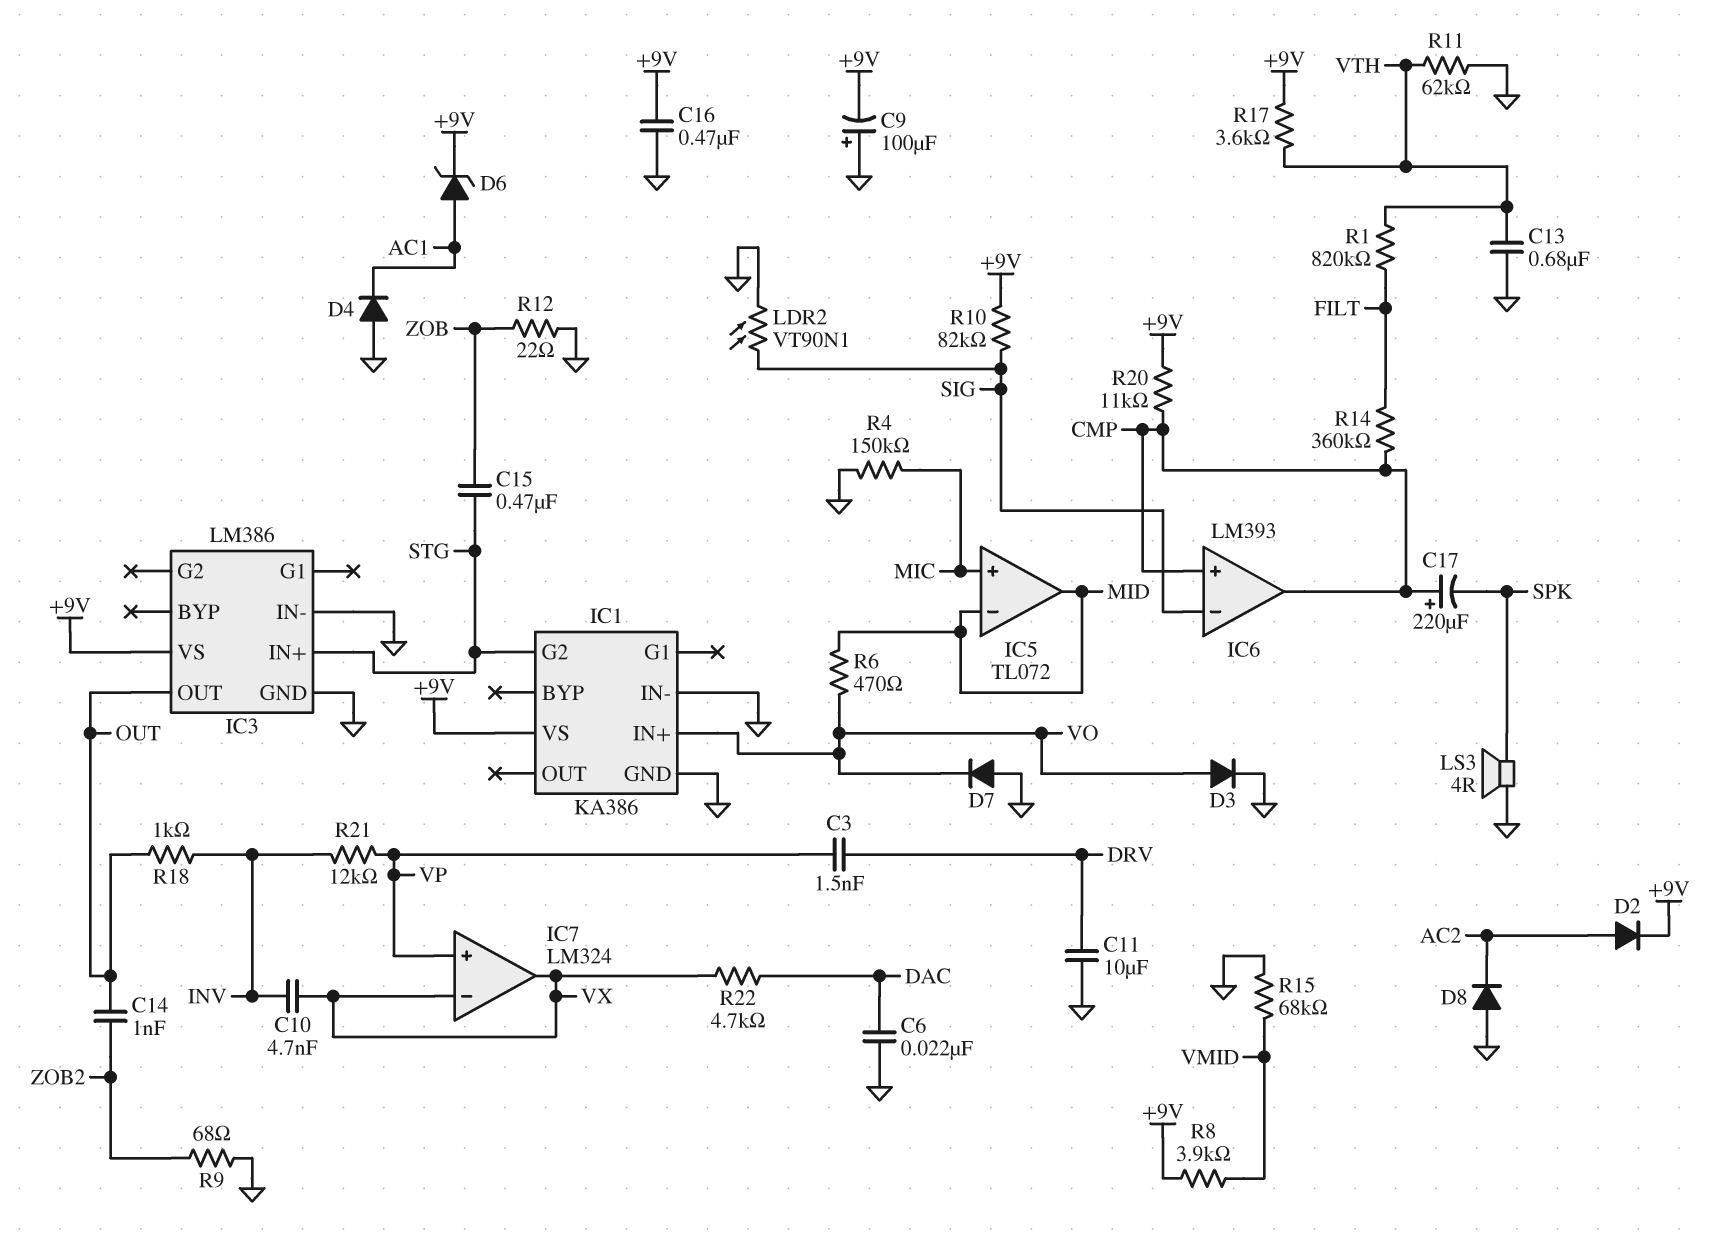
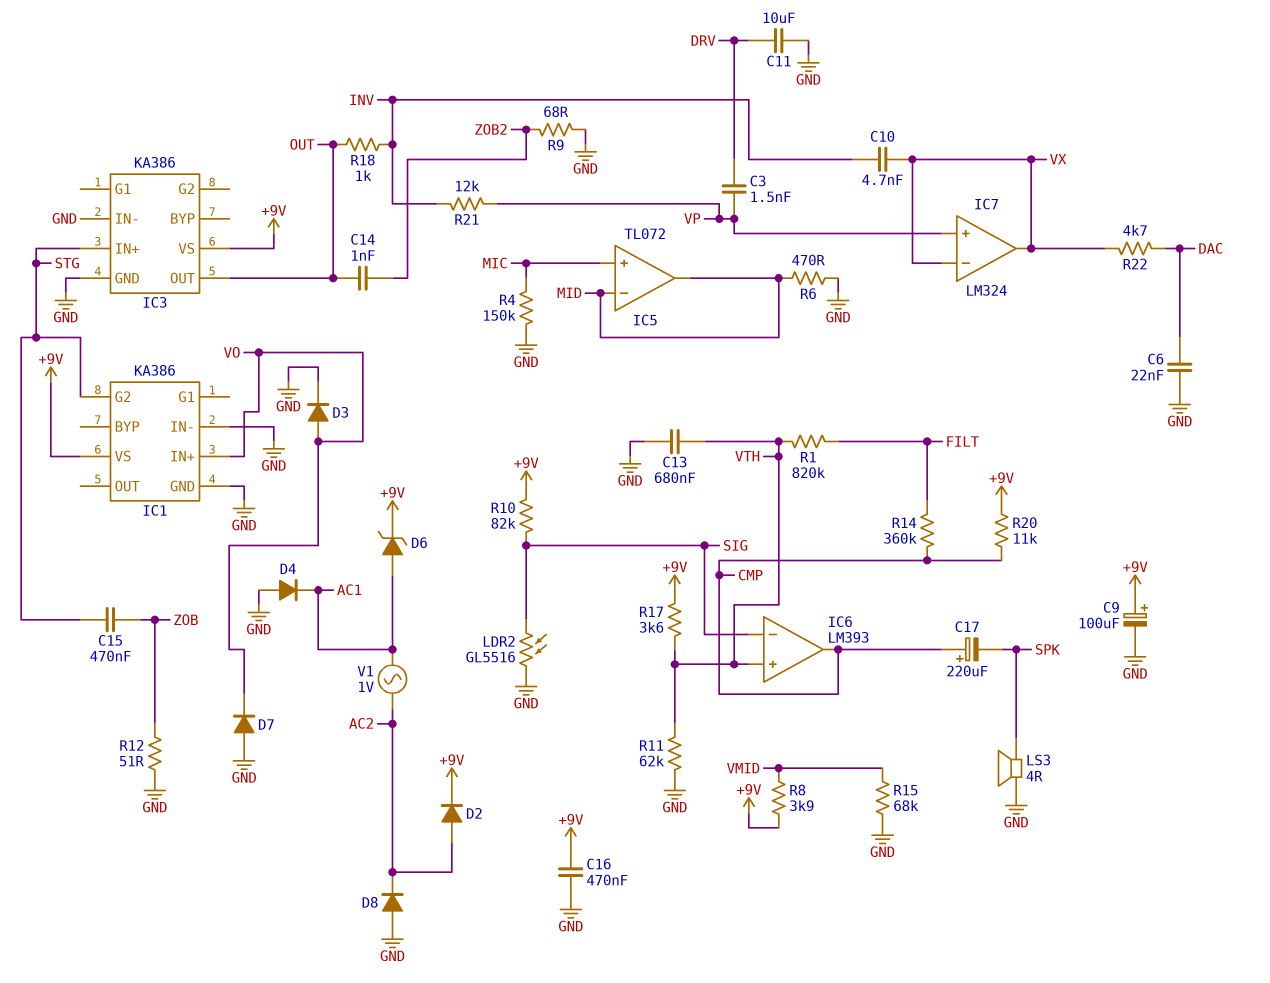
C9: 100uF (plus GND, minus +9V) -> 100uF (plus +9V, minus GND)
IC3: LM386 -> KA386
IC6 pin in+: CMP -> VTH
LDR2: VT90N1 (GND, SIG) -> GL5516 (GND, SIG)
R6: 470 (MID, VO) -> 470 (GND, MID)
R12: 22 (GND, ZOB) -> 51 (GND, ZOB)
V1: none -> AC 1V (AC1, AC2)

